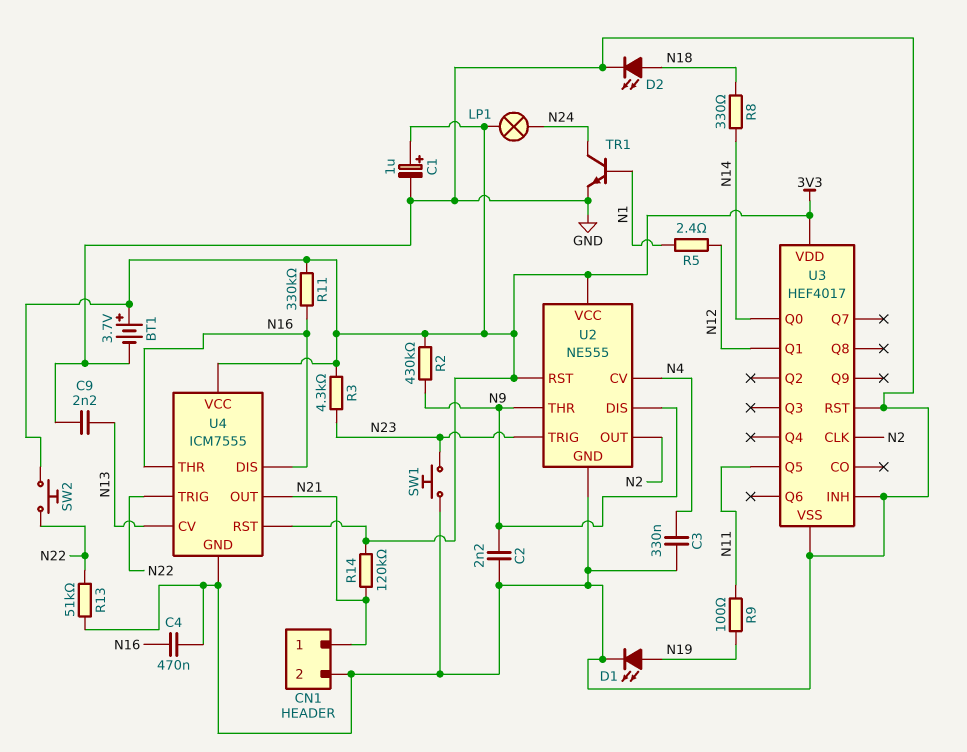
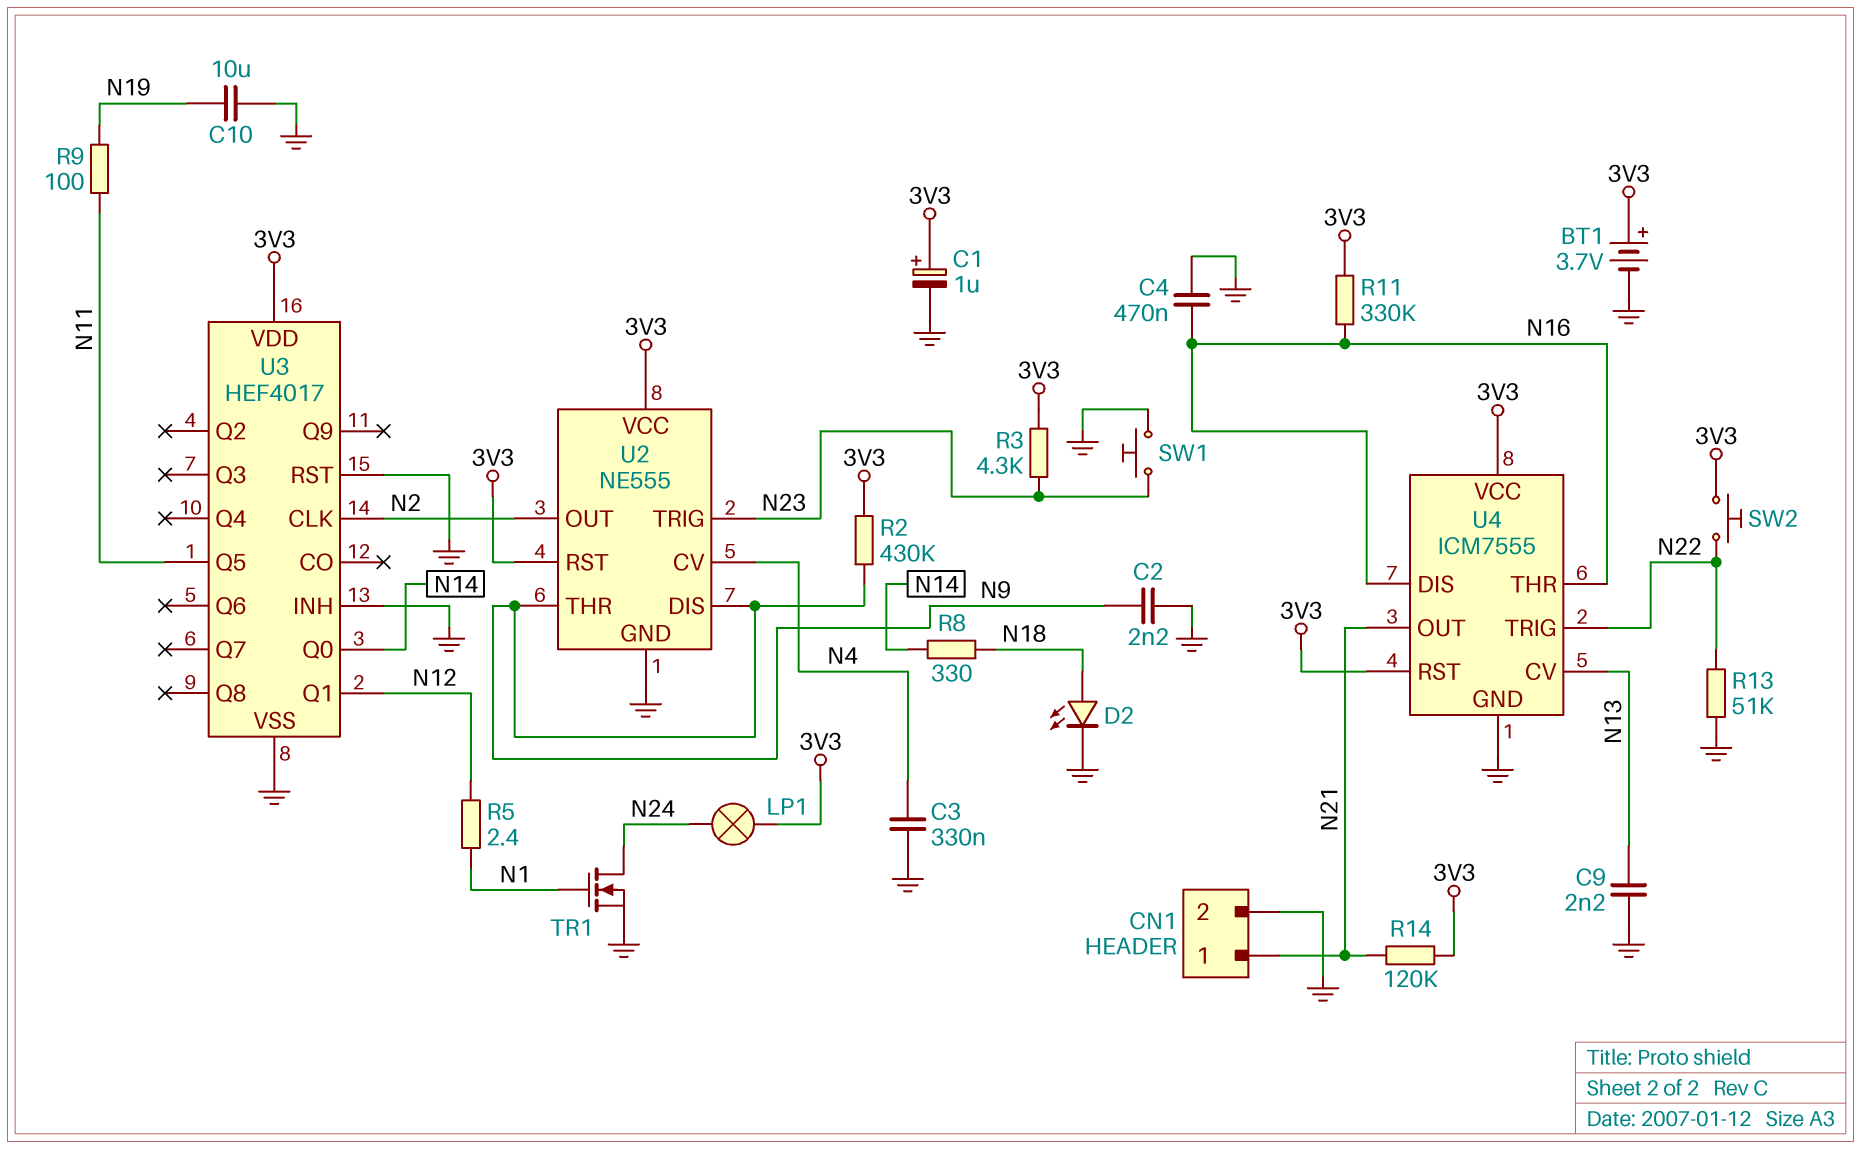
C10: none -> 10uF (GND, N19)
D1: LED (A N19, K GND) -> none
TR1: NPN (B N1, C N24, E GND) -> NMOS (G N1, D N24, S GND)

